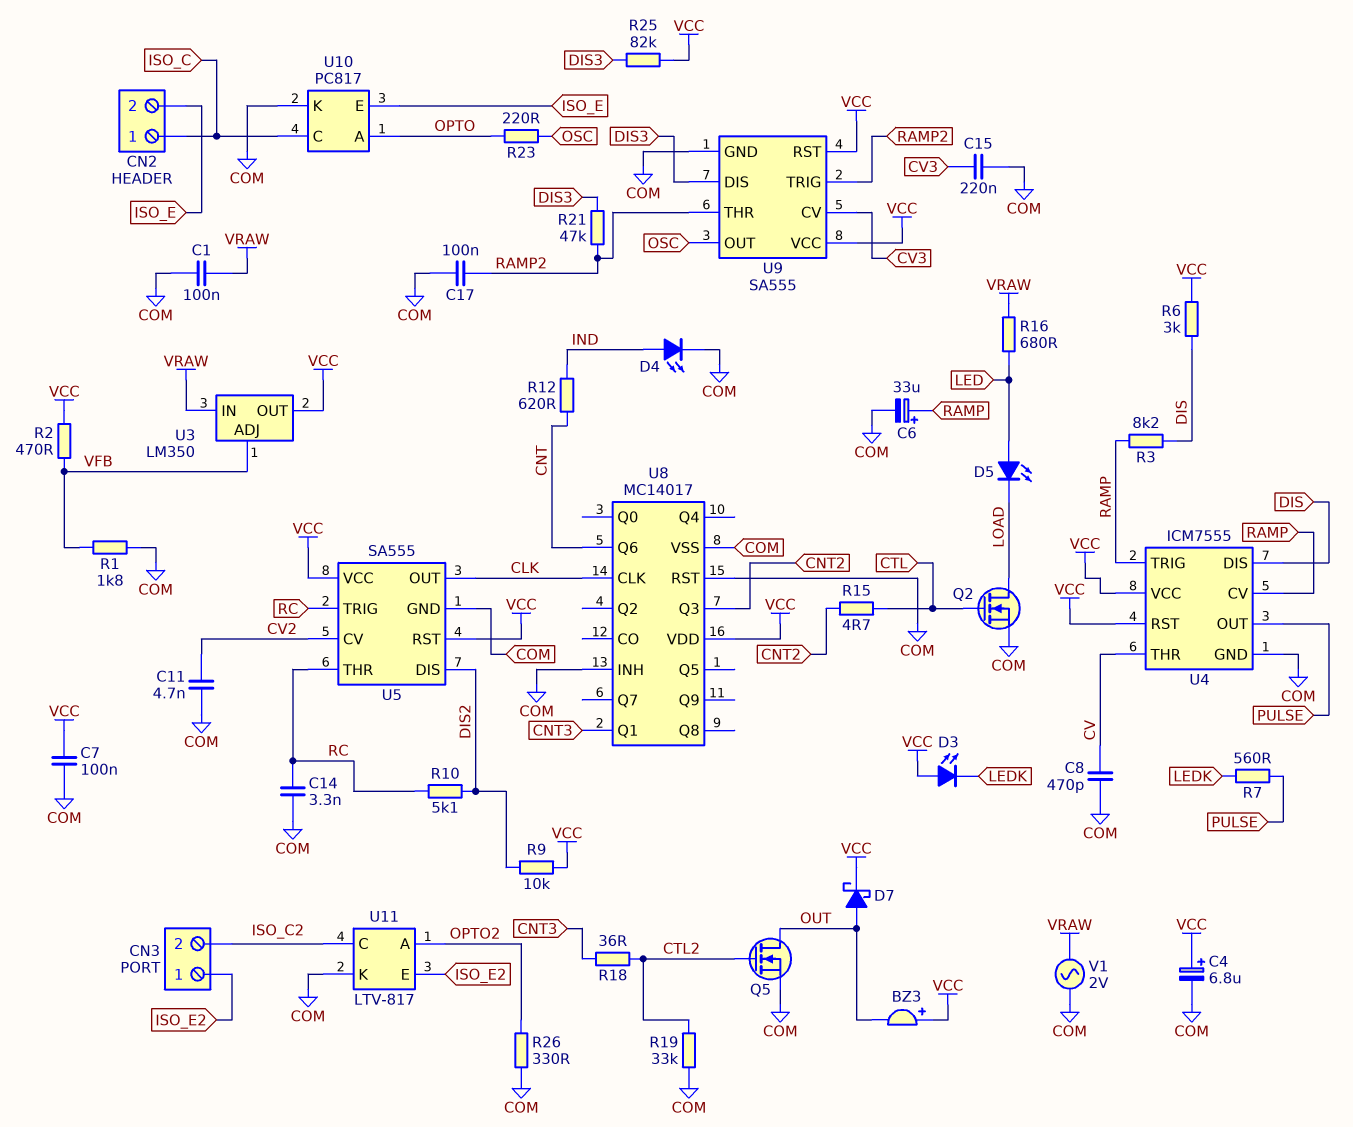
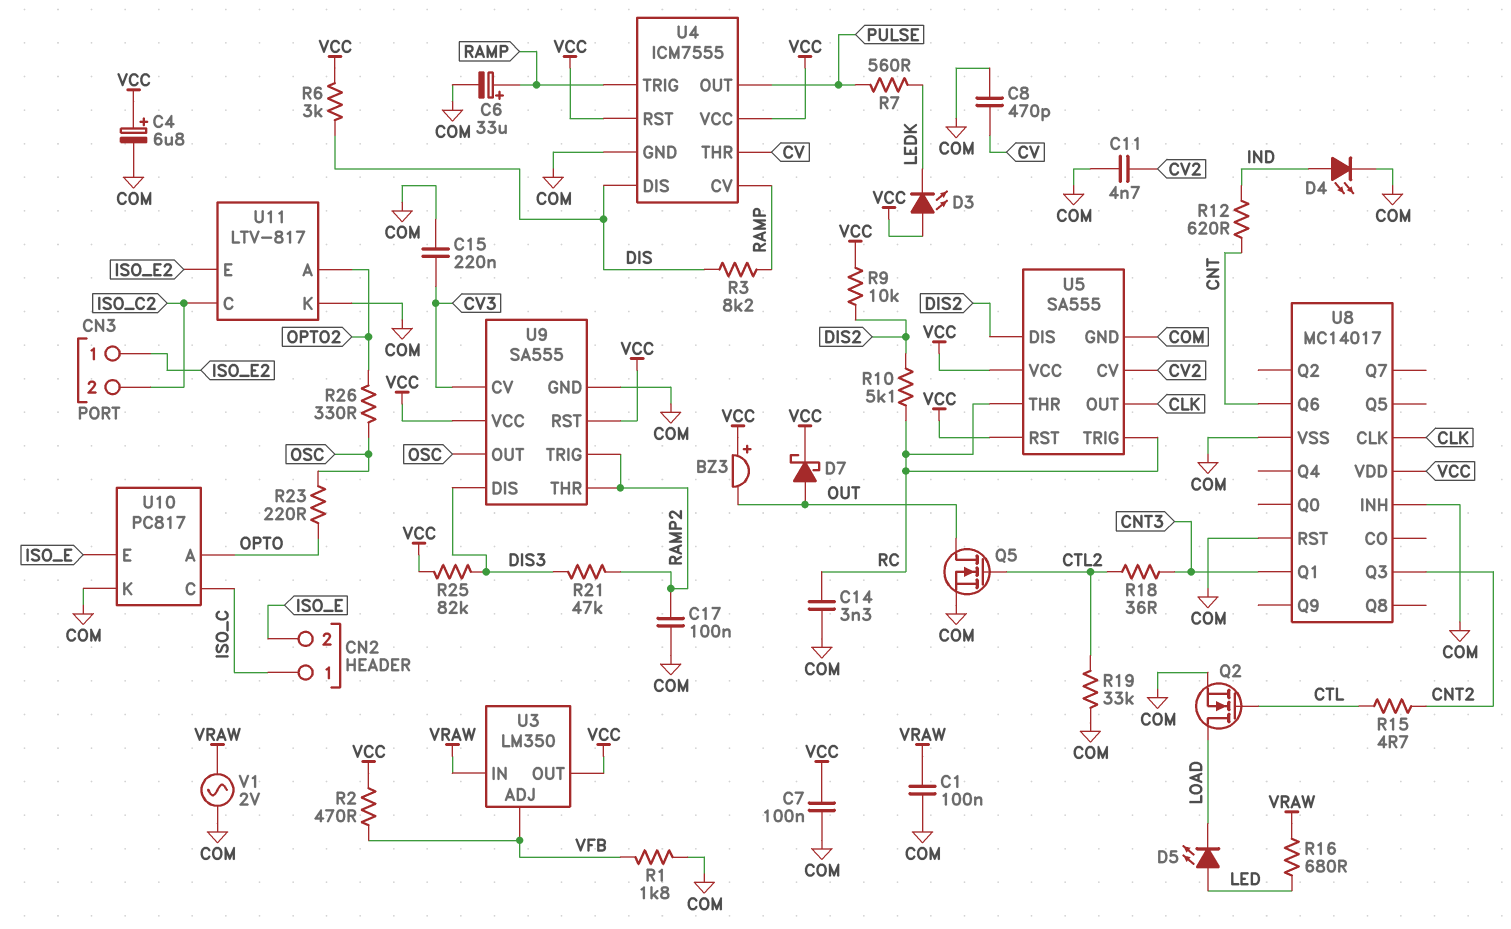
R26: 330 (COM, OPTO2) -> 330 (OPTO2, OSC)

